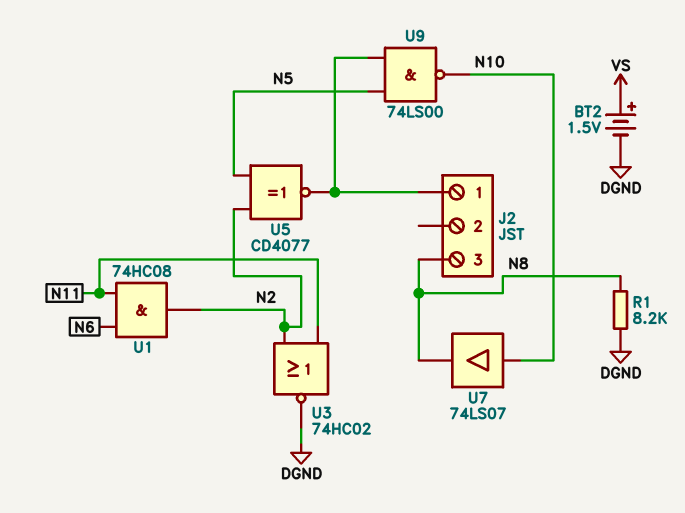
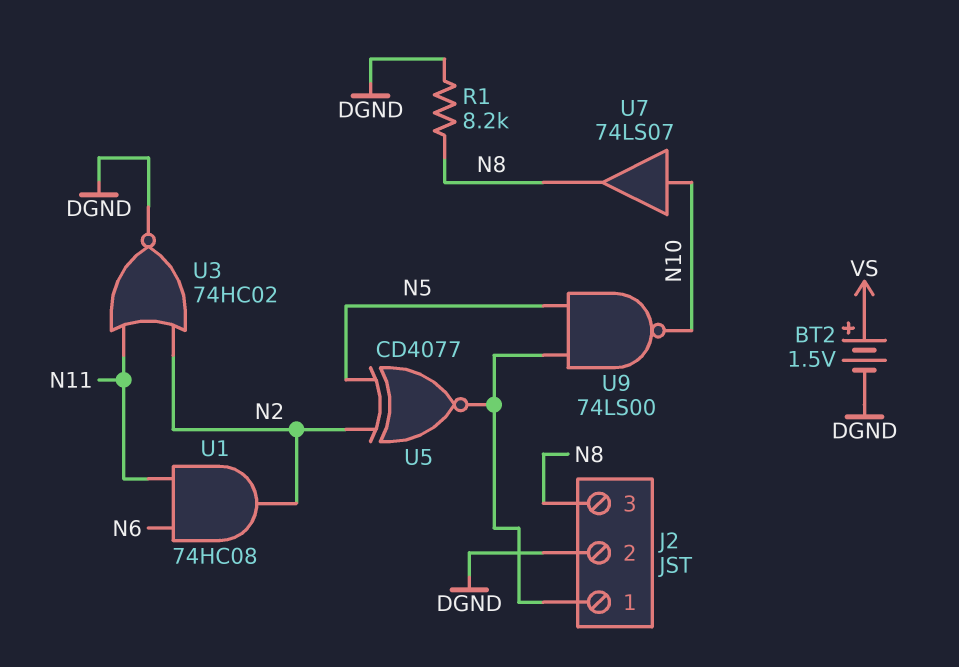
J2 pin 2: none -> DGND

